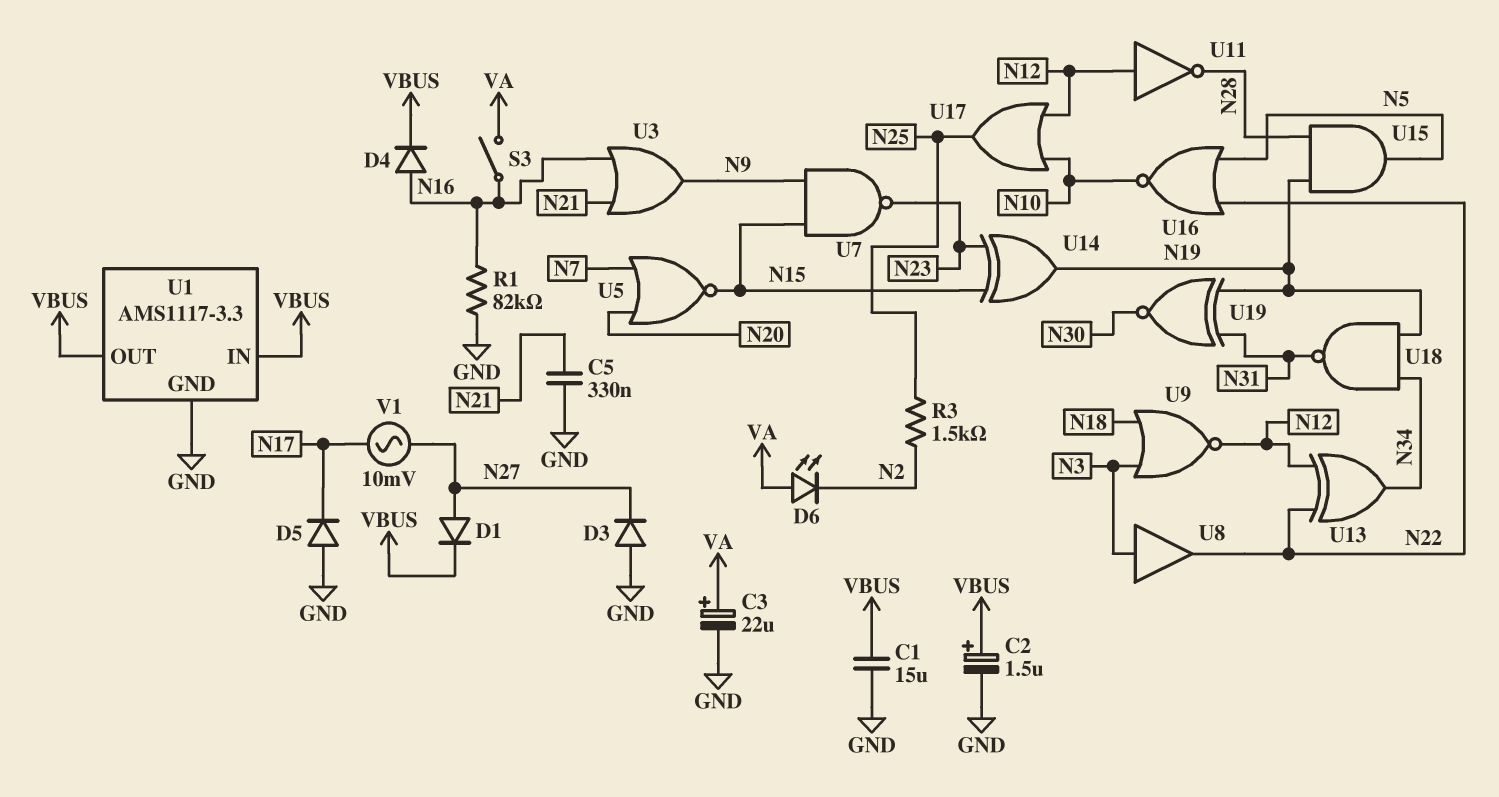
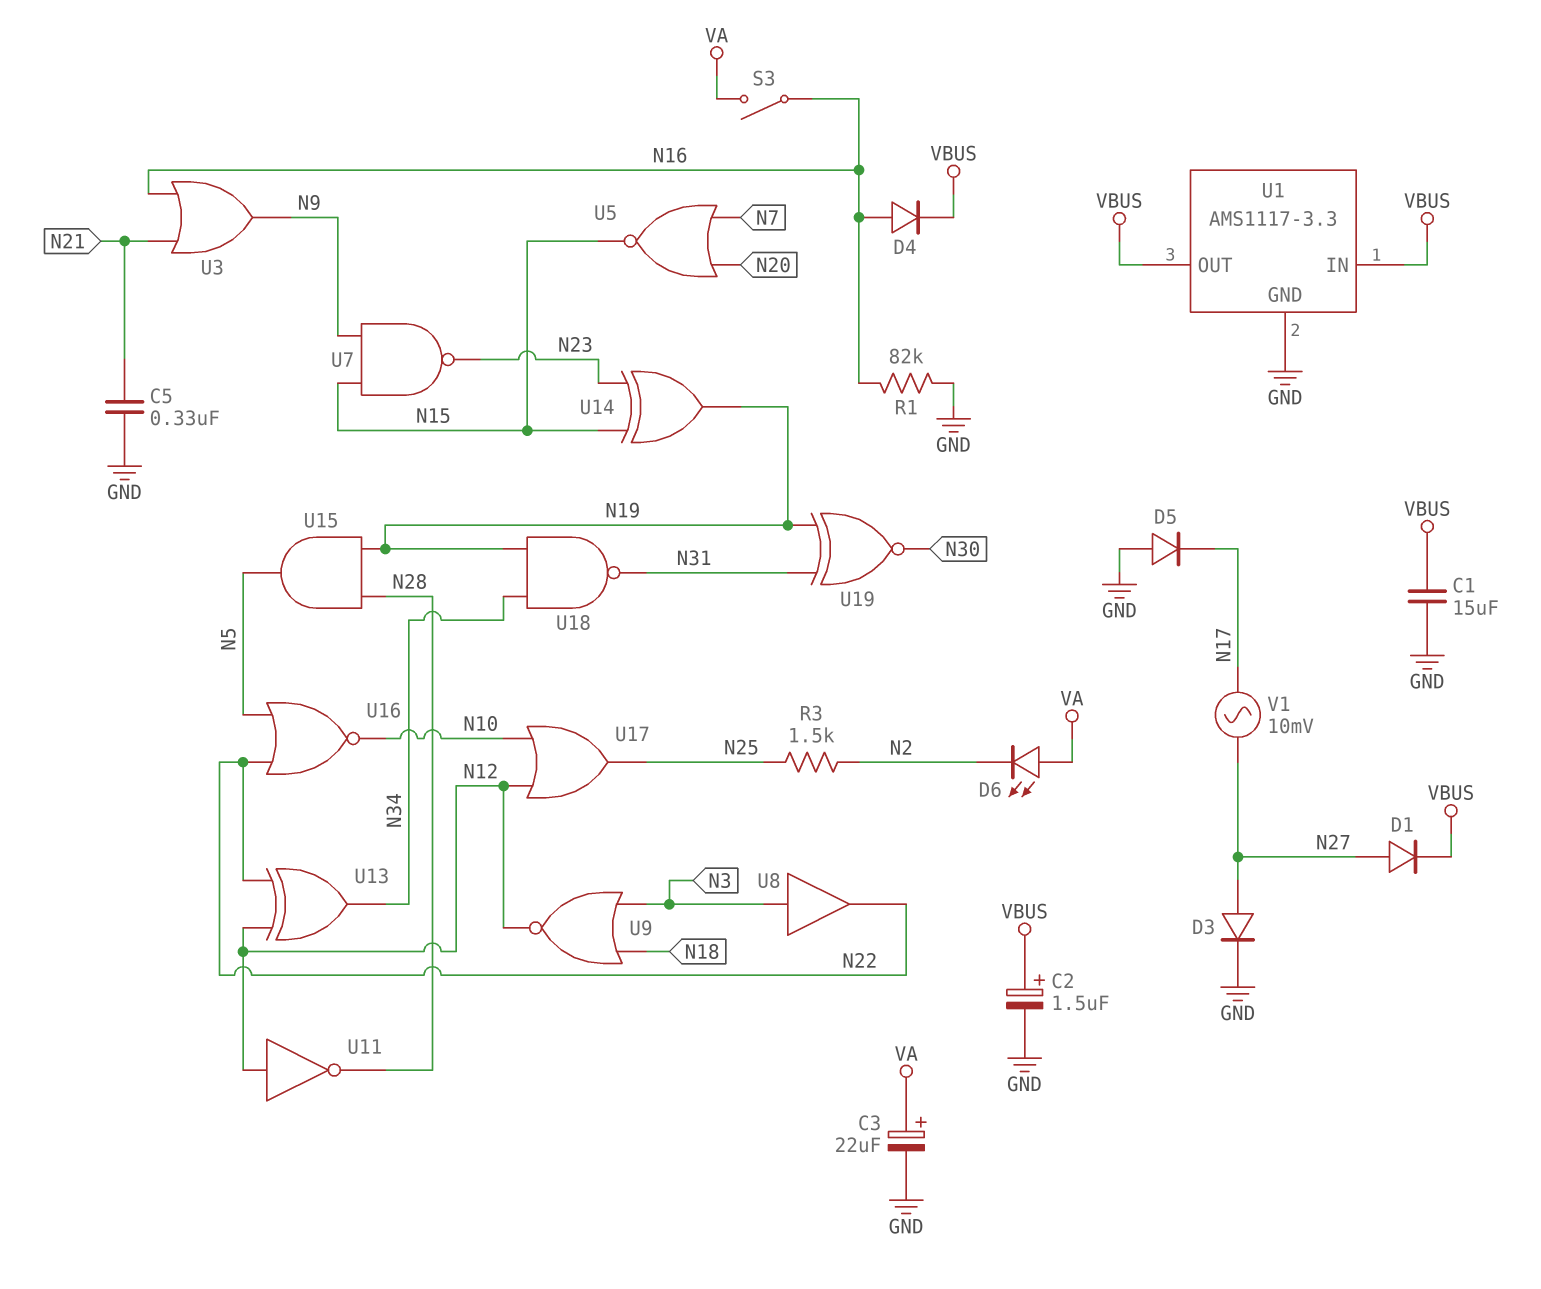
D3: diode (A GND, K N27) -> diode (A N27, K GND)

